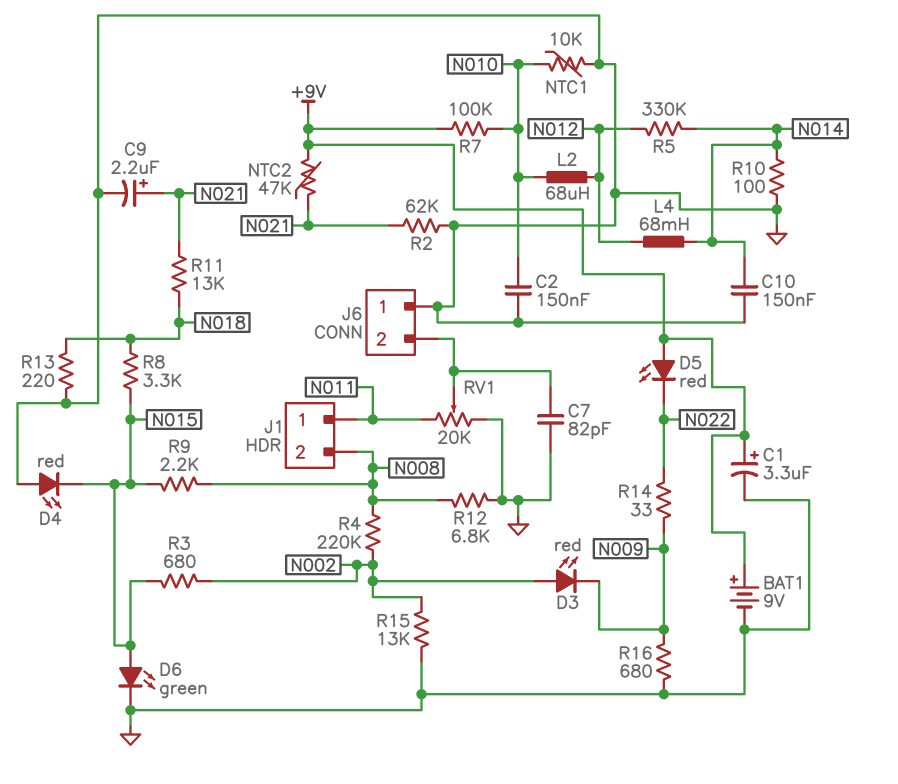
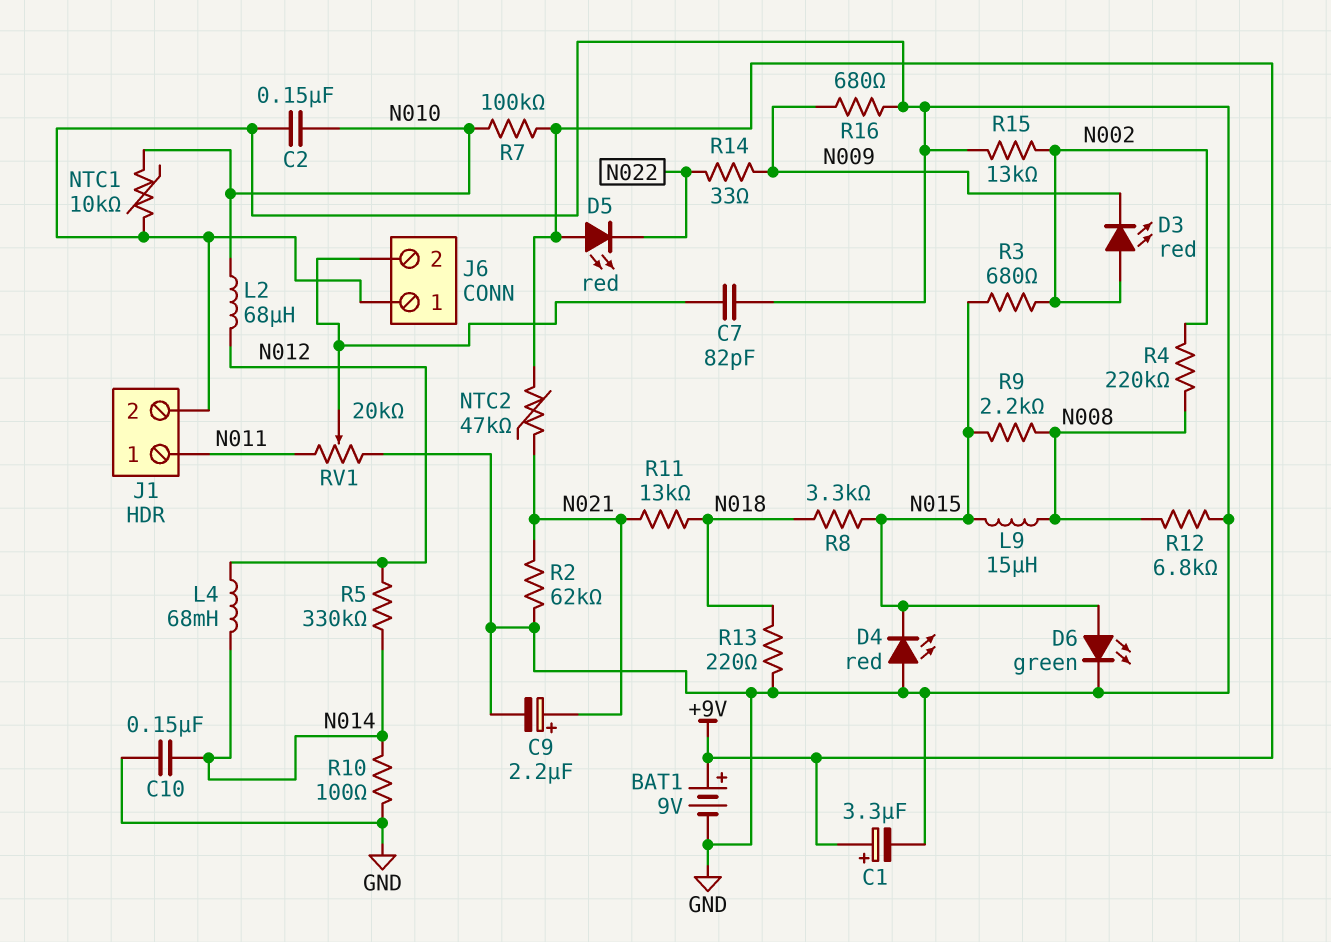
J1 pin 2: N008 -> GND
L9: none -> 15uH (N008, N015)

